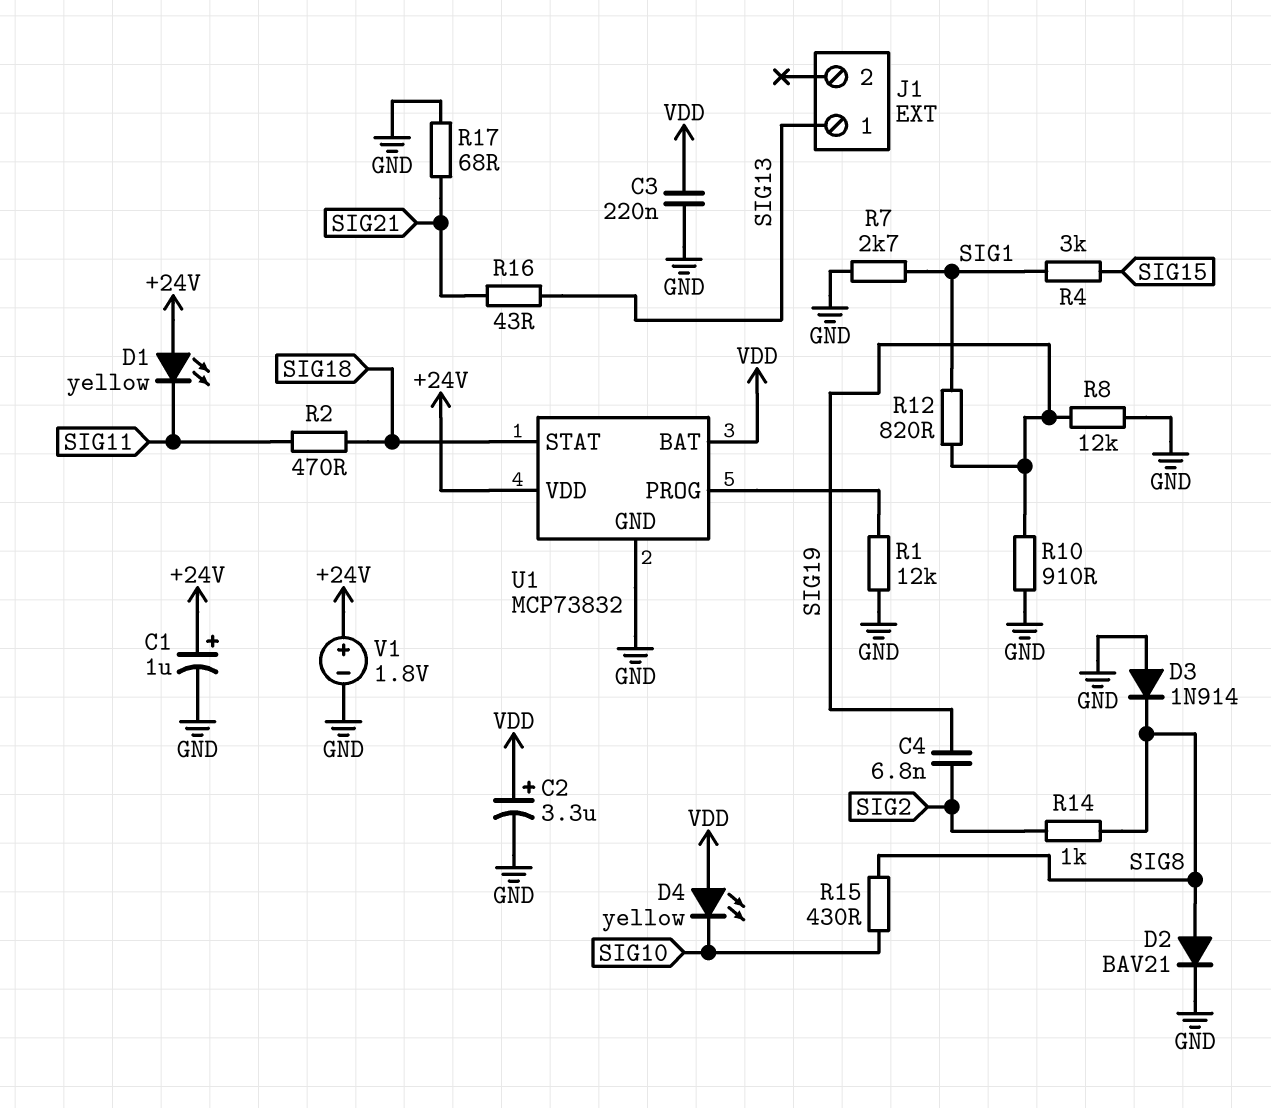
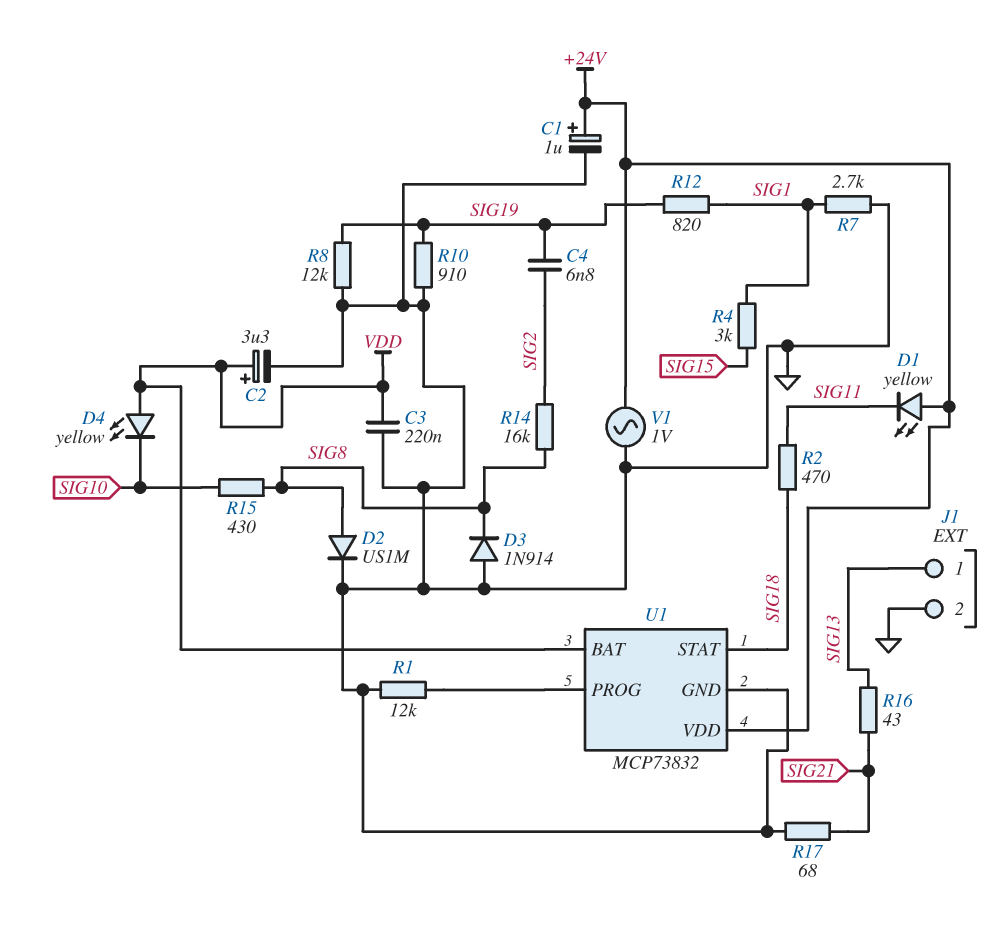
D2: diode BAV21 (A SIG8, K GND) -> diode US1M (A SIG8, K GND)
J1 pin 2: none -> GND
R14: 1k (SIG2, SIG8) -> 16k (SIG2, SIG8)
V1: 1.8V (plus +24V, minus GND) -> AC 1V (+24V, GND)

